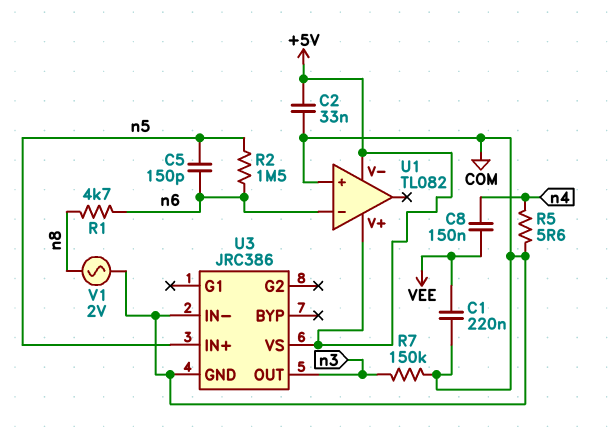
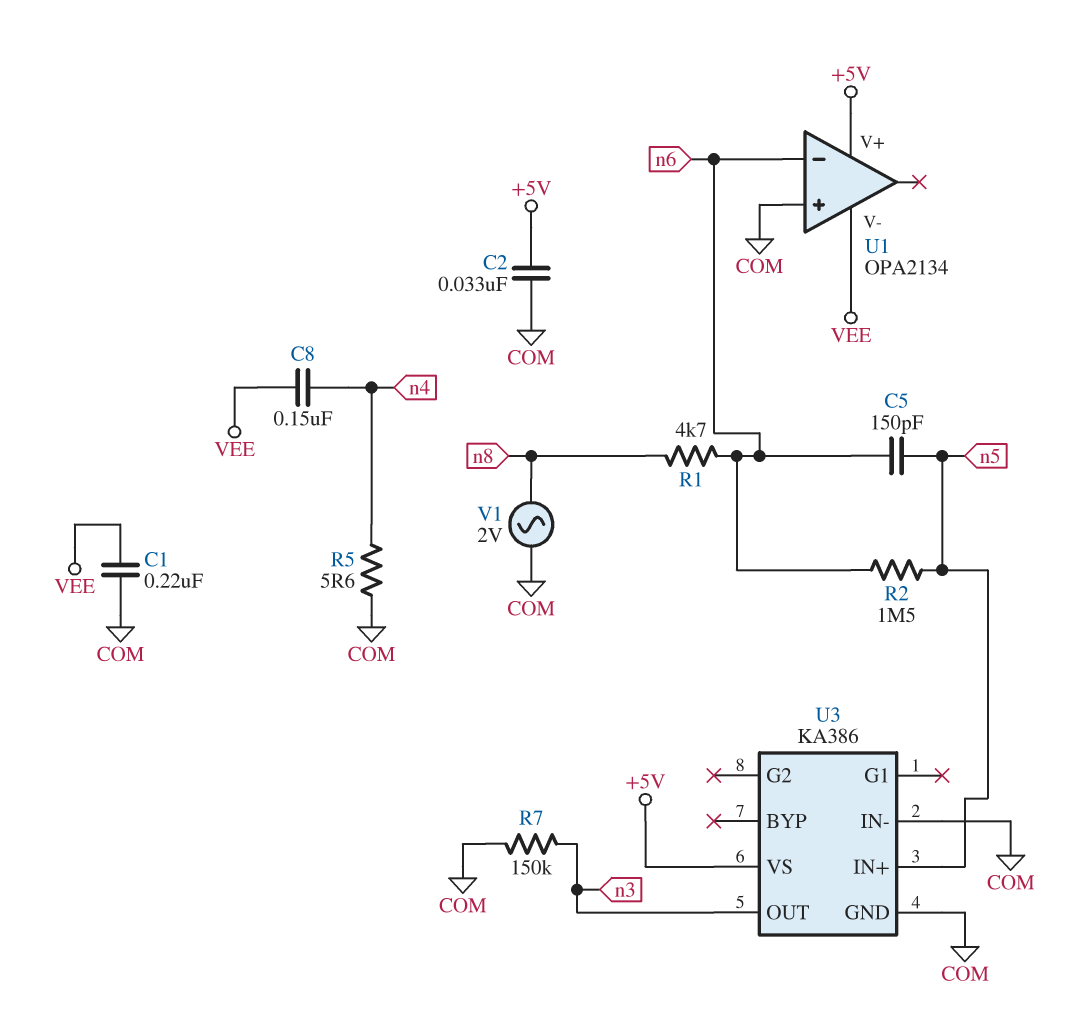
U1: TL082 -> OPA2134
U1 pin V-: +5V -> VEE
U3: JRC386 -> KA386

